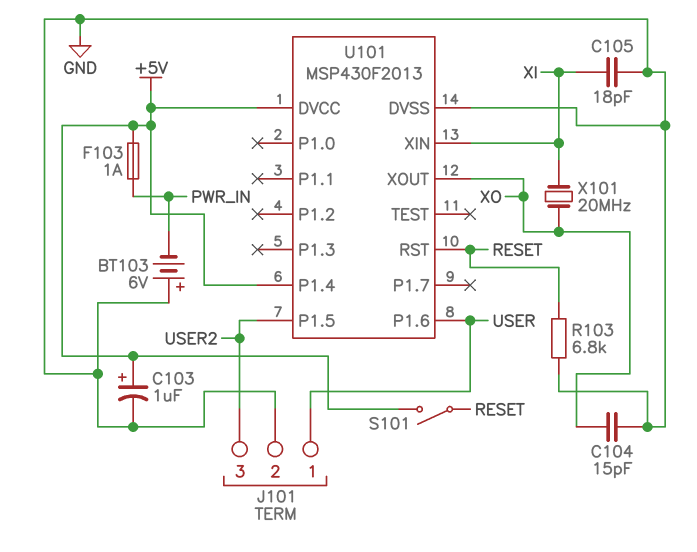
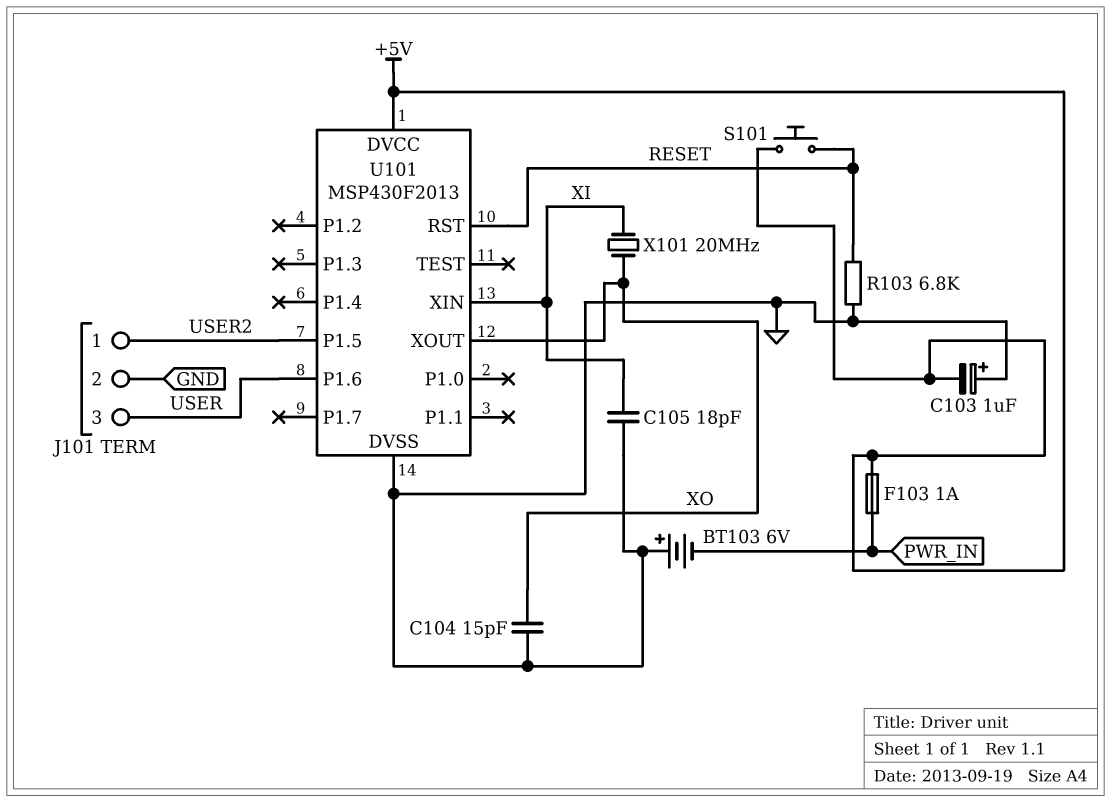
C103: 1uF (plus +5V, minus GND) -> 1uF (plus GND, minus +5V)
J101 pin 1: USER -> USER2
J101 pin 3: USER2 -> USER
S101: switch (+5V, RESET) -> button (+5V, RESET)
U101 pin P1.4: +5V -> none

